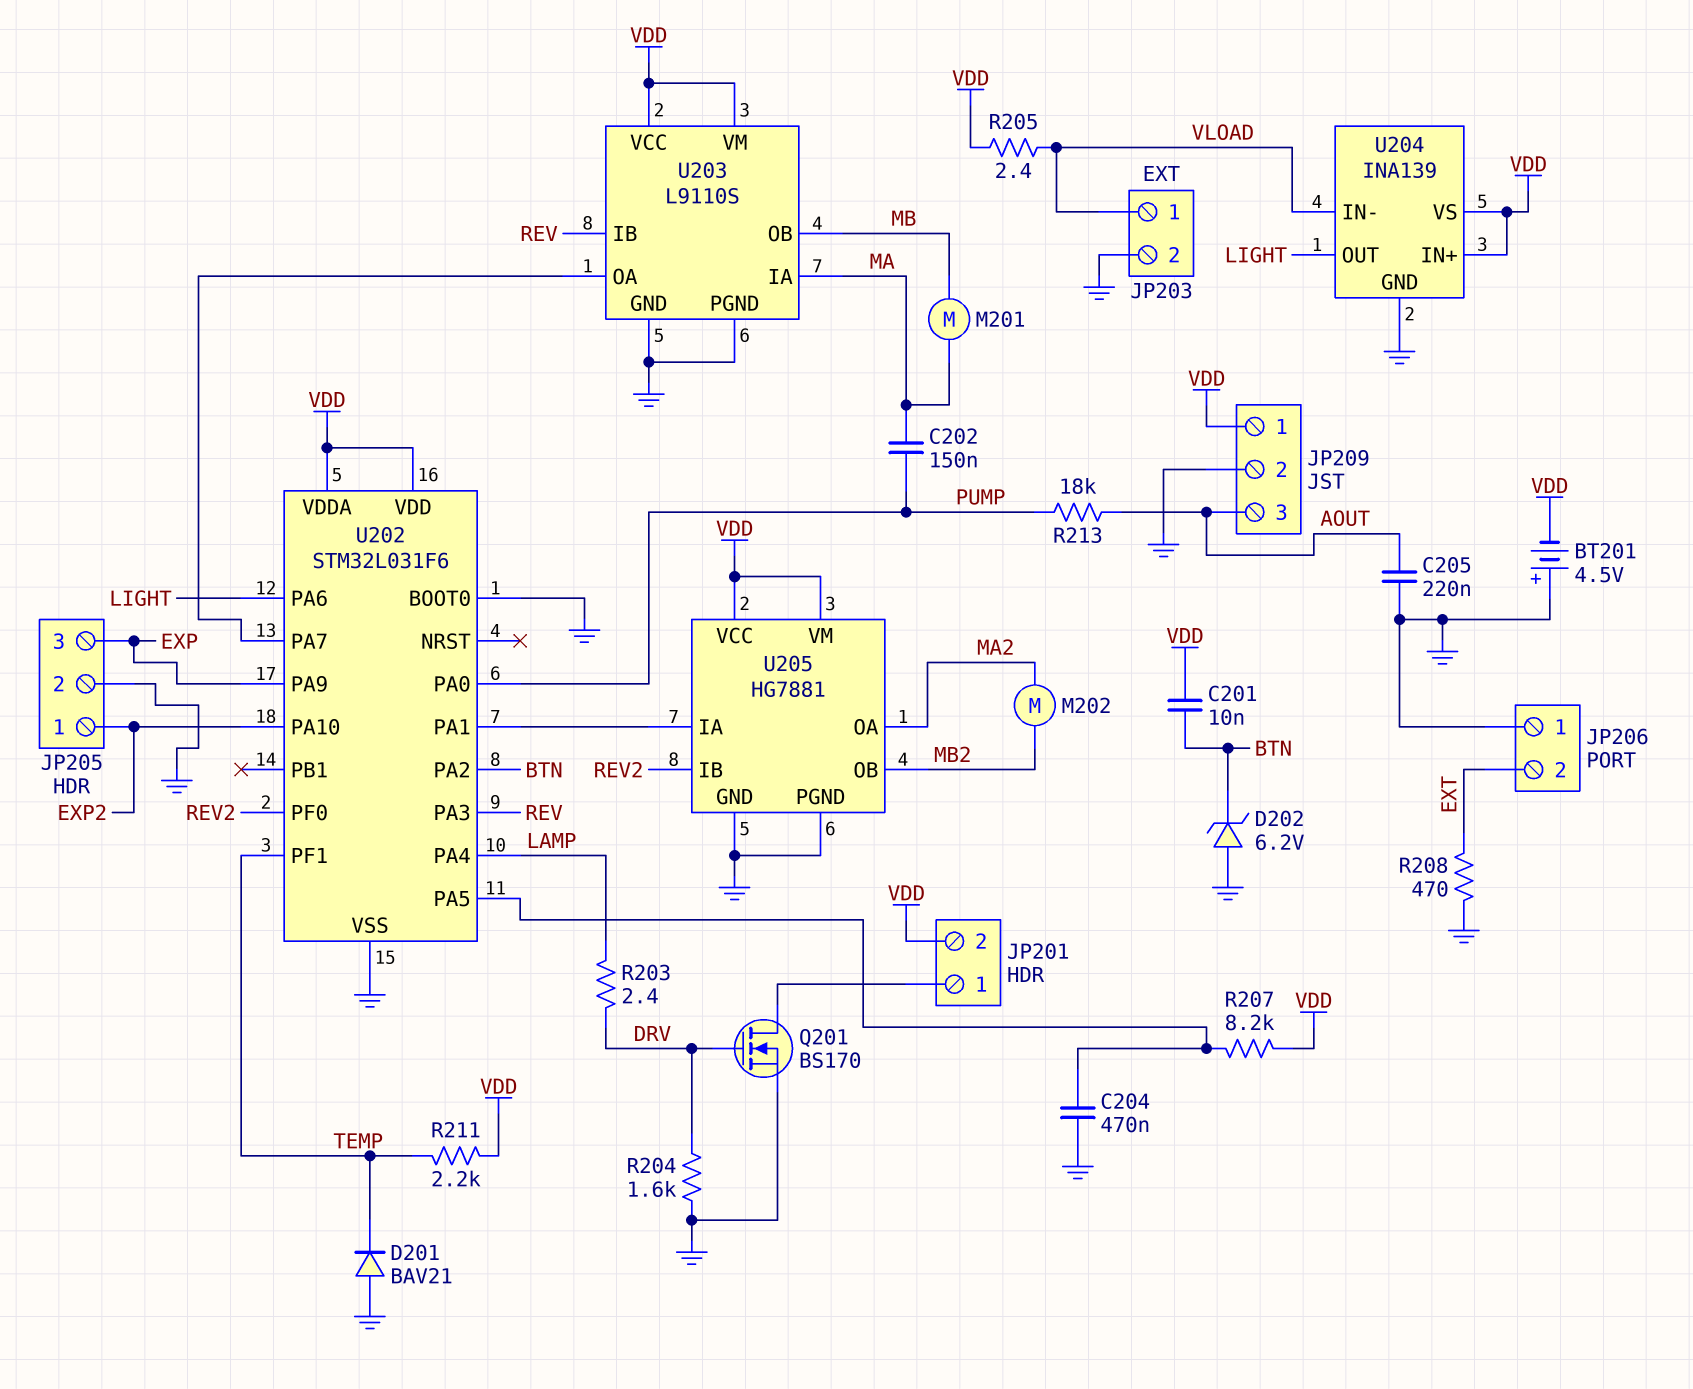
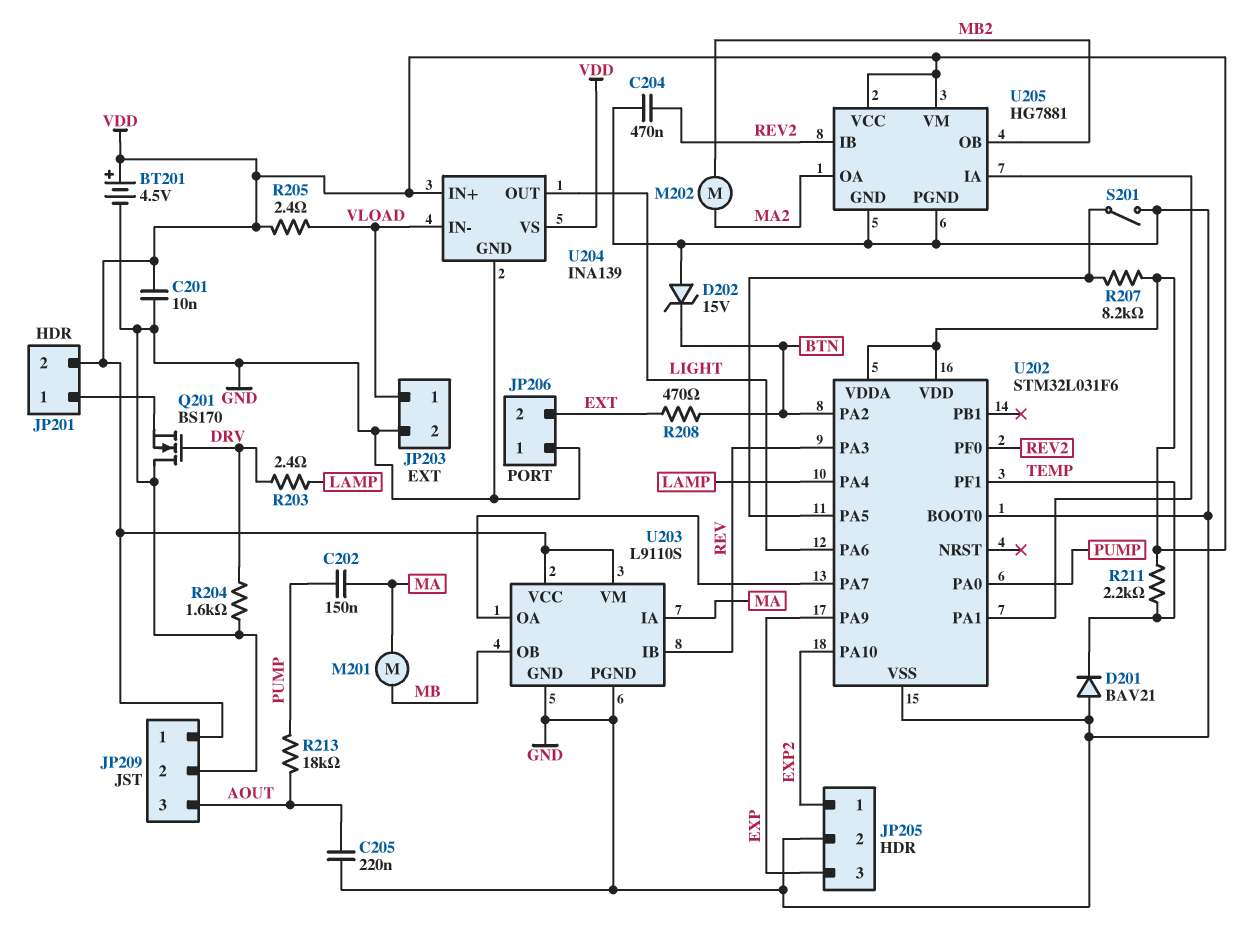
BT201: 4.5V (plus GND, minus VDD) -> 4.5V (plus VDD, minus GND)
C201: 10nF (BTN, VDD) -> 10nF (GND, VDD)
C204: 470nF (GND, U202/PA5) -> 470nF (GND, REV2)
D202: zener 6.2V (A GND, K BTN) -> zener 15V (A GND, K BTN)
Q201: NMOS BS170 (G DRV, D JP201/1, S GND) -> NMOS BS170 (G DRV, D GND, S JP201/1)
R208: 470 (EXT, GND) -> 470 (BTN, EXT)
S201: none -> switch (GND, U202/PA5)

